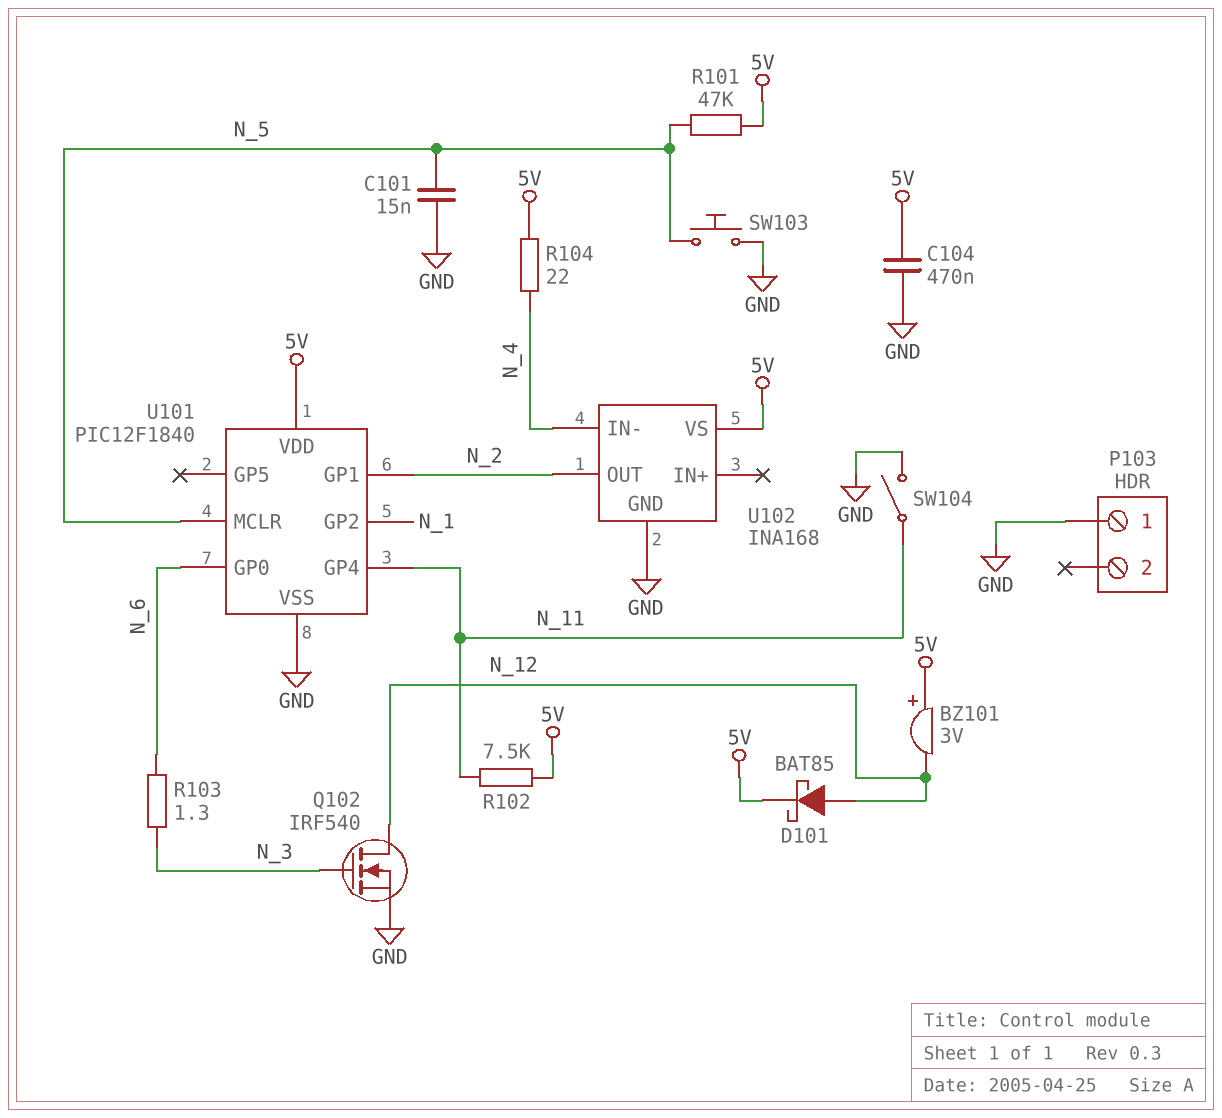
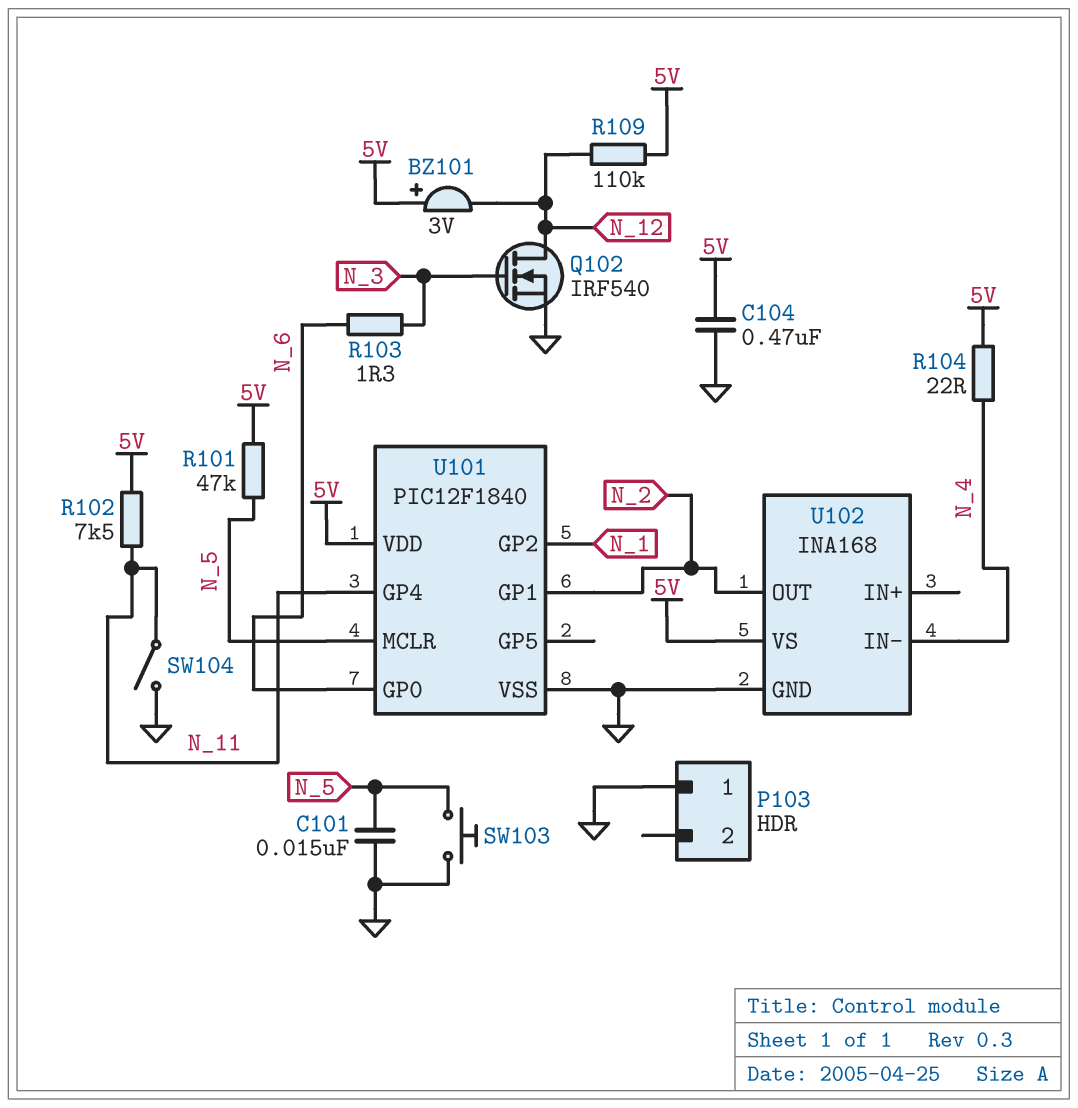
D101: schottky BAT85 (A N_12, K 5V) -> none
R109: none -> 110k (5V, N_12)

